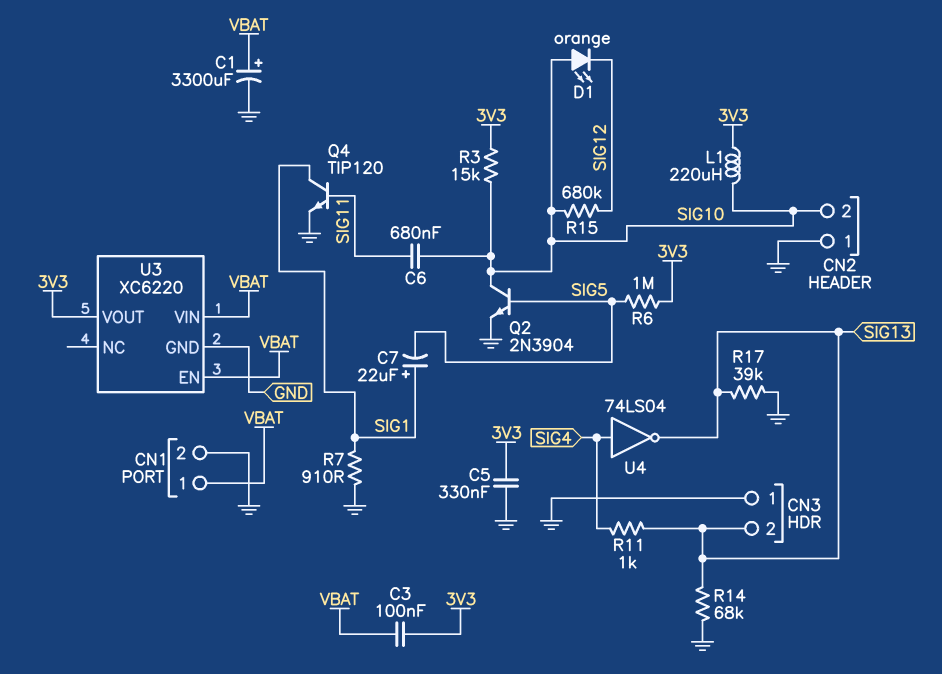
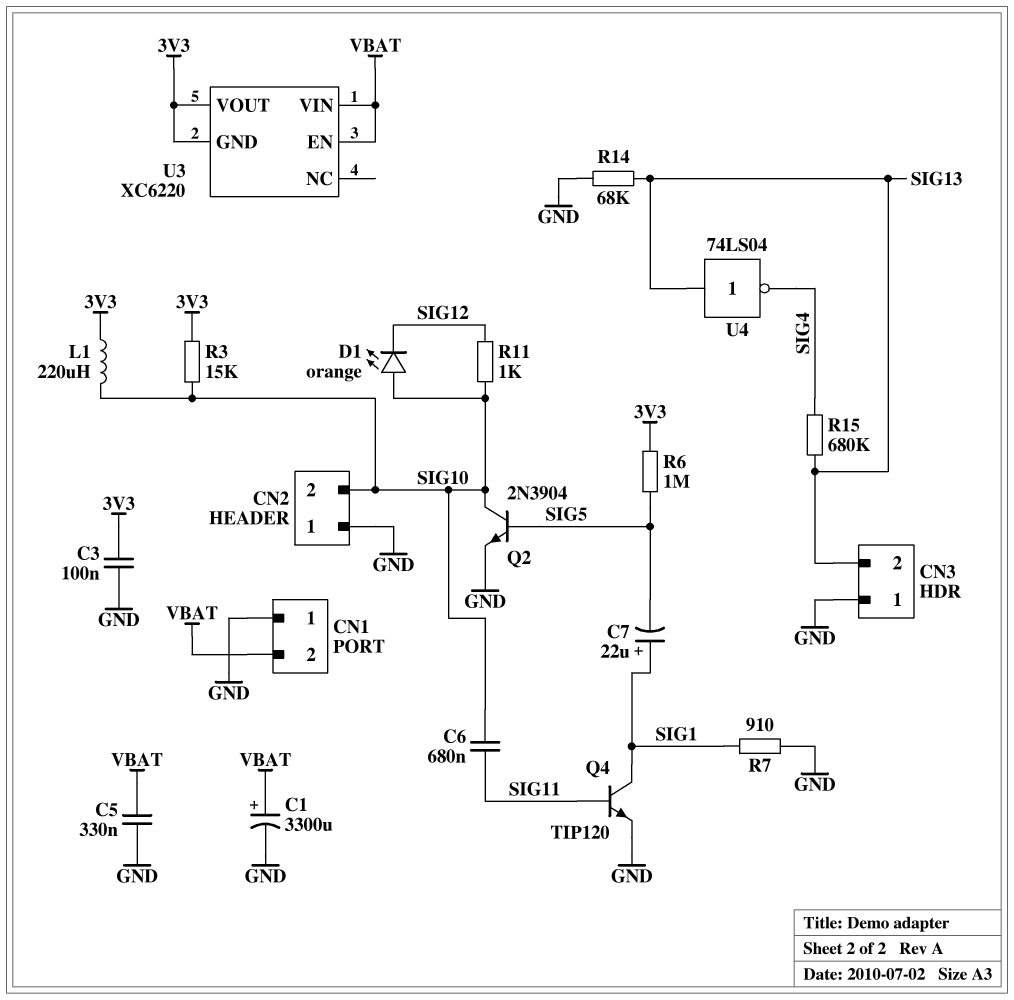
C3: 100nF (3V3, VBAT) -> 100nF (3V3, GND)
C5: 330nF (3V3, GND) -> 330nF (GND, VBAT)
CN1 pin 1: VBAT -> GND
CN1 pin 2: GND -> VBAT
R11: 1k (SIG4, SIG13) -> 1k (SIG10, SIG12)
R15: 680k (SIG10, SIG12) -> 680k (SIG4, SIG13)
R17: 39k (GND, SIG13) -> none
U3 pin GND: GND -> 3V3
U4: NOT 74LS04 (in SIG4, out SIG13) -> NOT 74LS04 (in SIG13, out SIG4)

